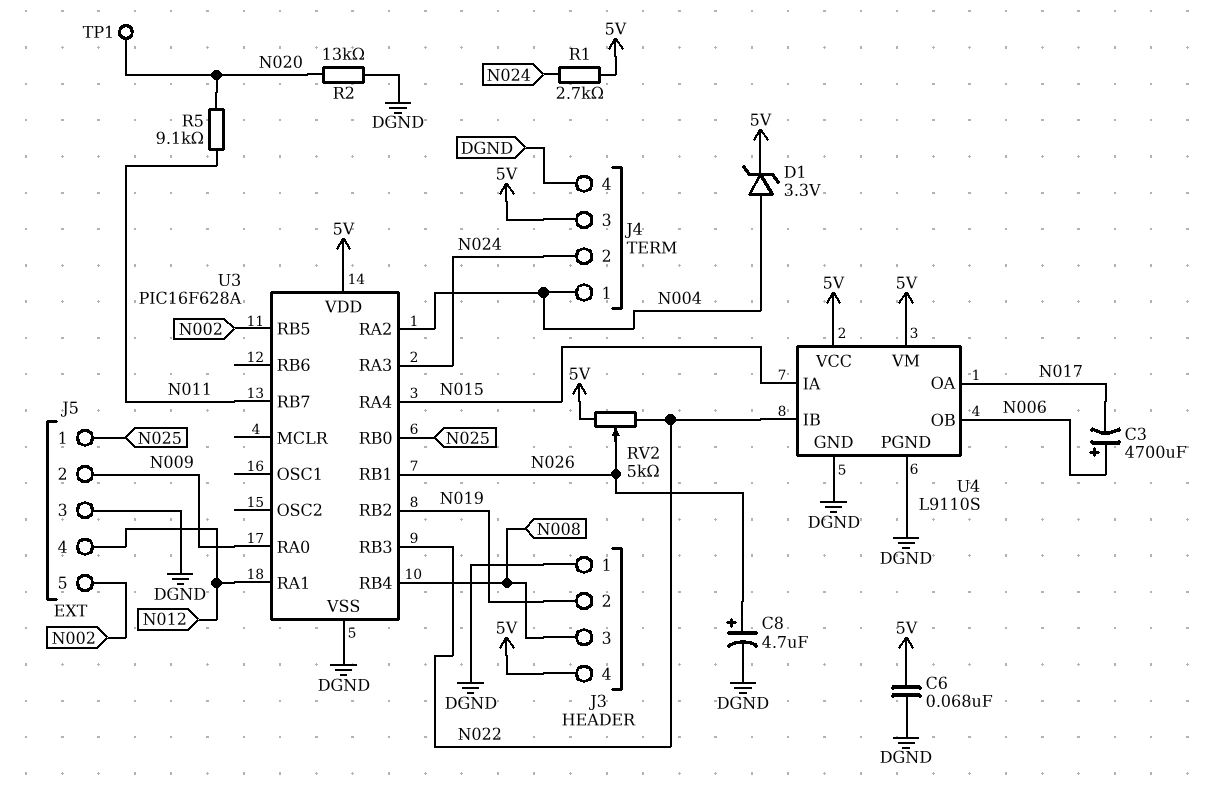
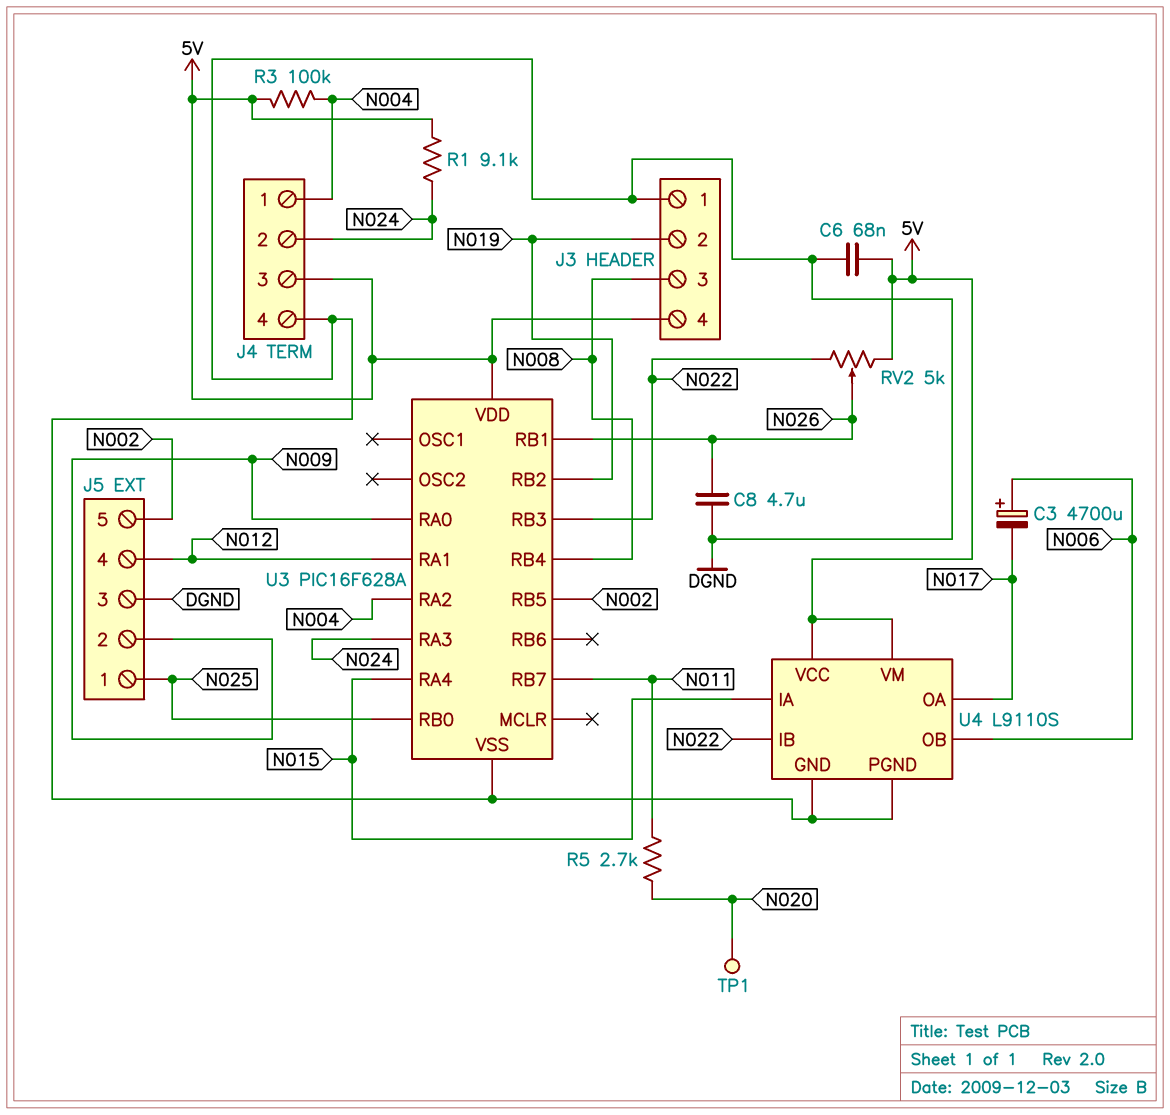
C8: 4.7uF (plus N026, minus DGND) -> 4.7uF (DGND, N026)
D1: zener 3.3V (A N004, K 5V) -> none
R1: 2.7k (5V, N024) -> 9.1k (5V, N024)
R2: 13k (DGND, N020) -> none
R3: none -> 100k (5V, N004)
R5: 9.1k (N011, N020) -> 2.7k (N011, N020)

